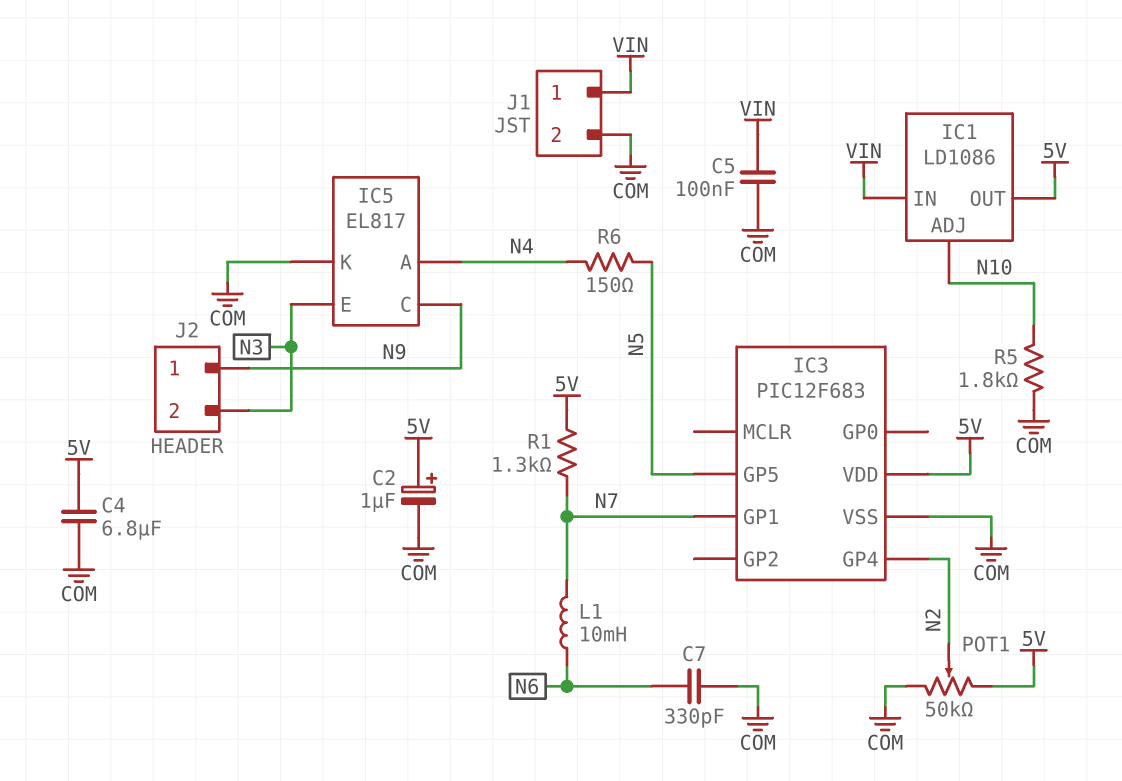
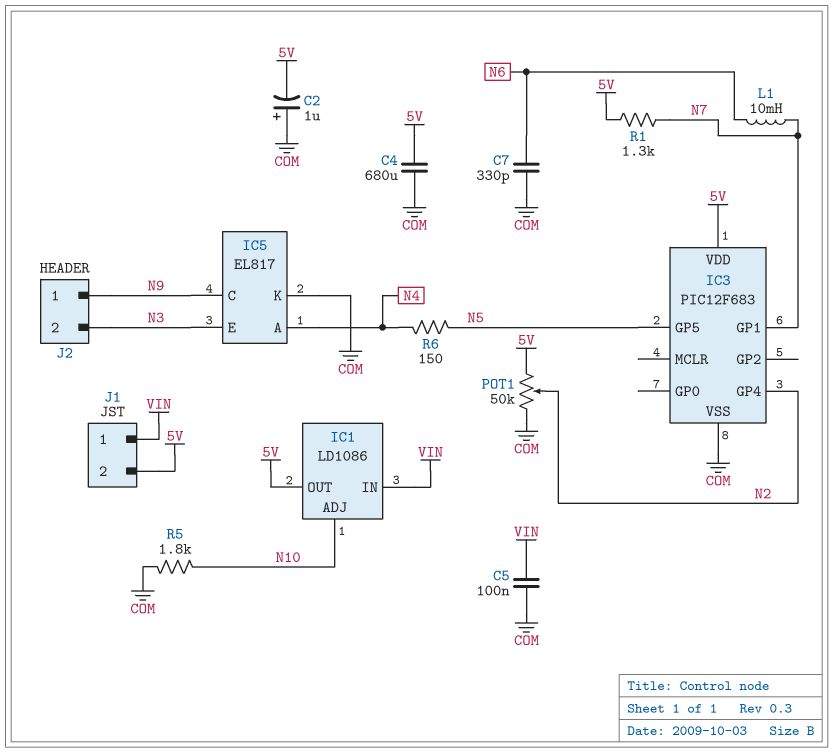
C2: 1uF (plus 5V, minus COM) -> 1uF (plus COM, minus 5V)
C4: 6.8uF (5V, COM) -> 680uF (5V, COM)
J1 pin 2: COM -> 5V

